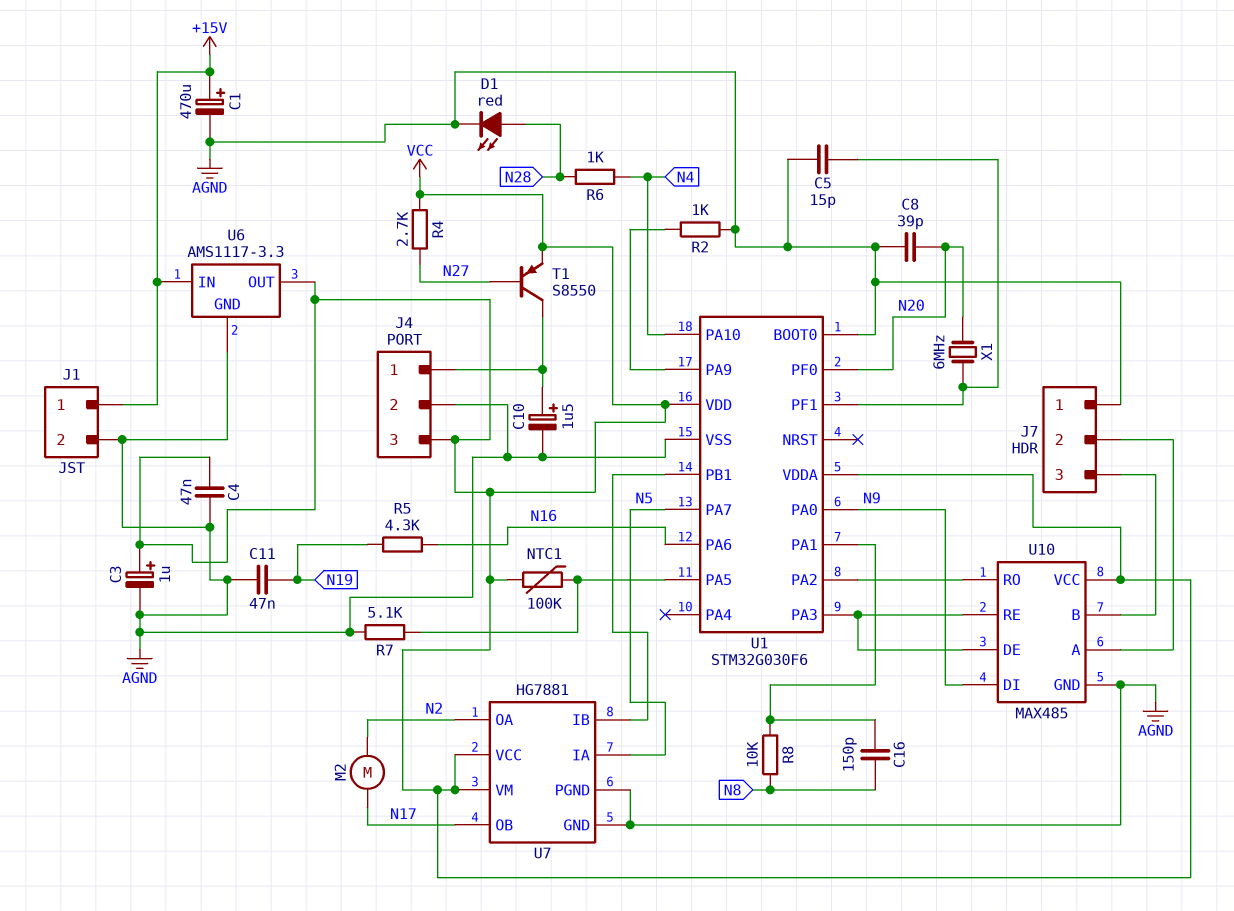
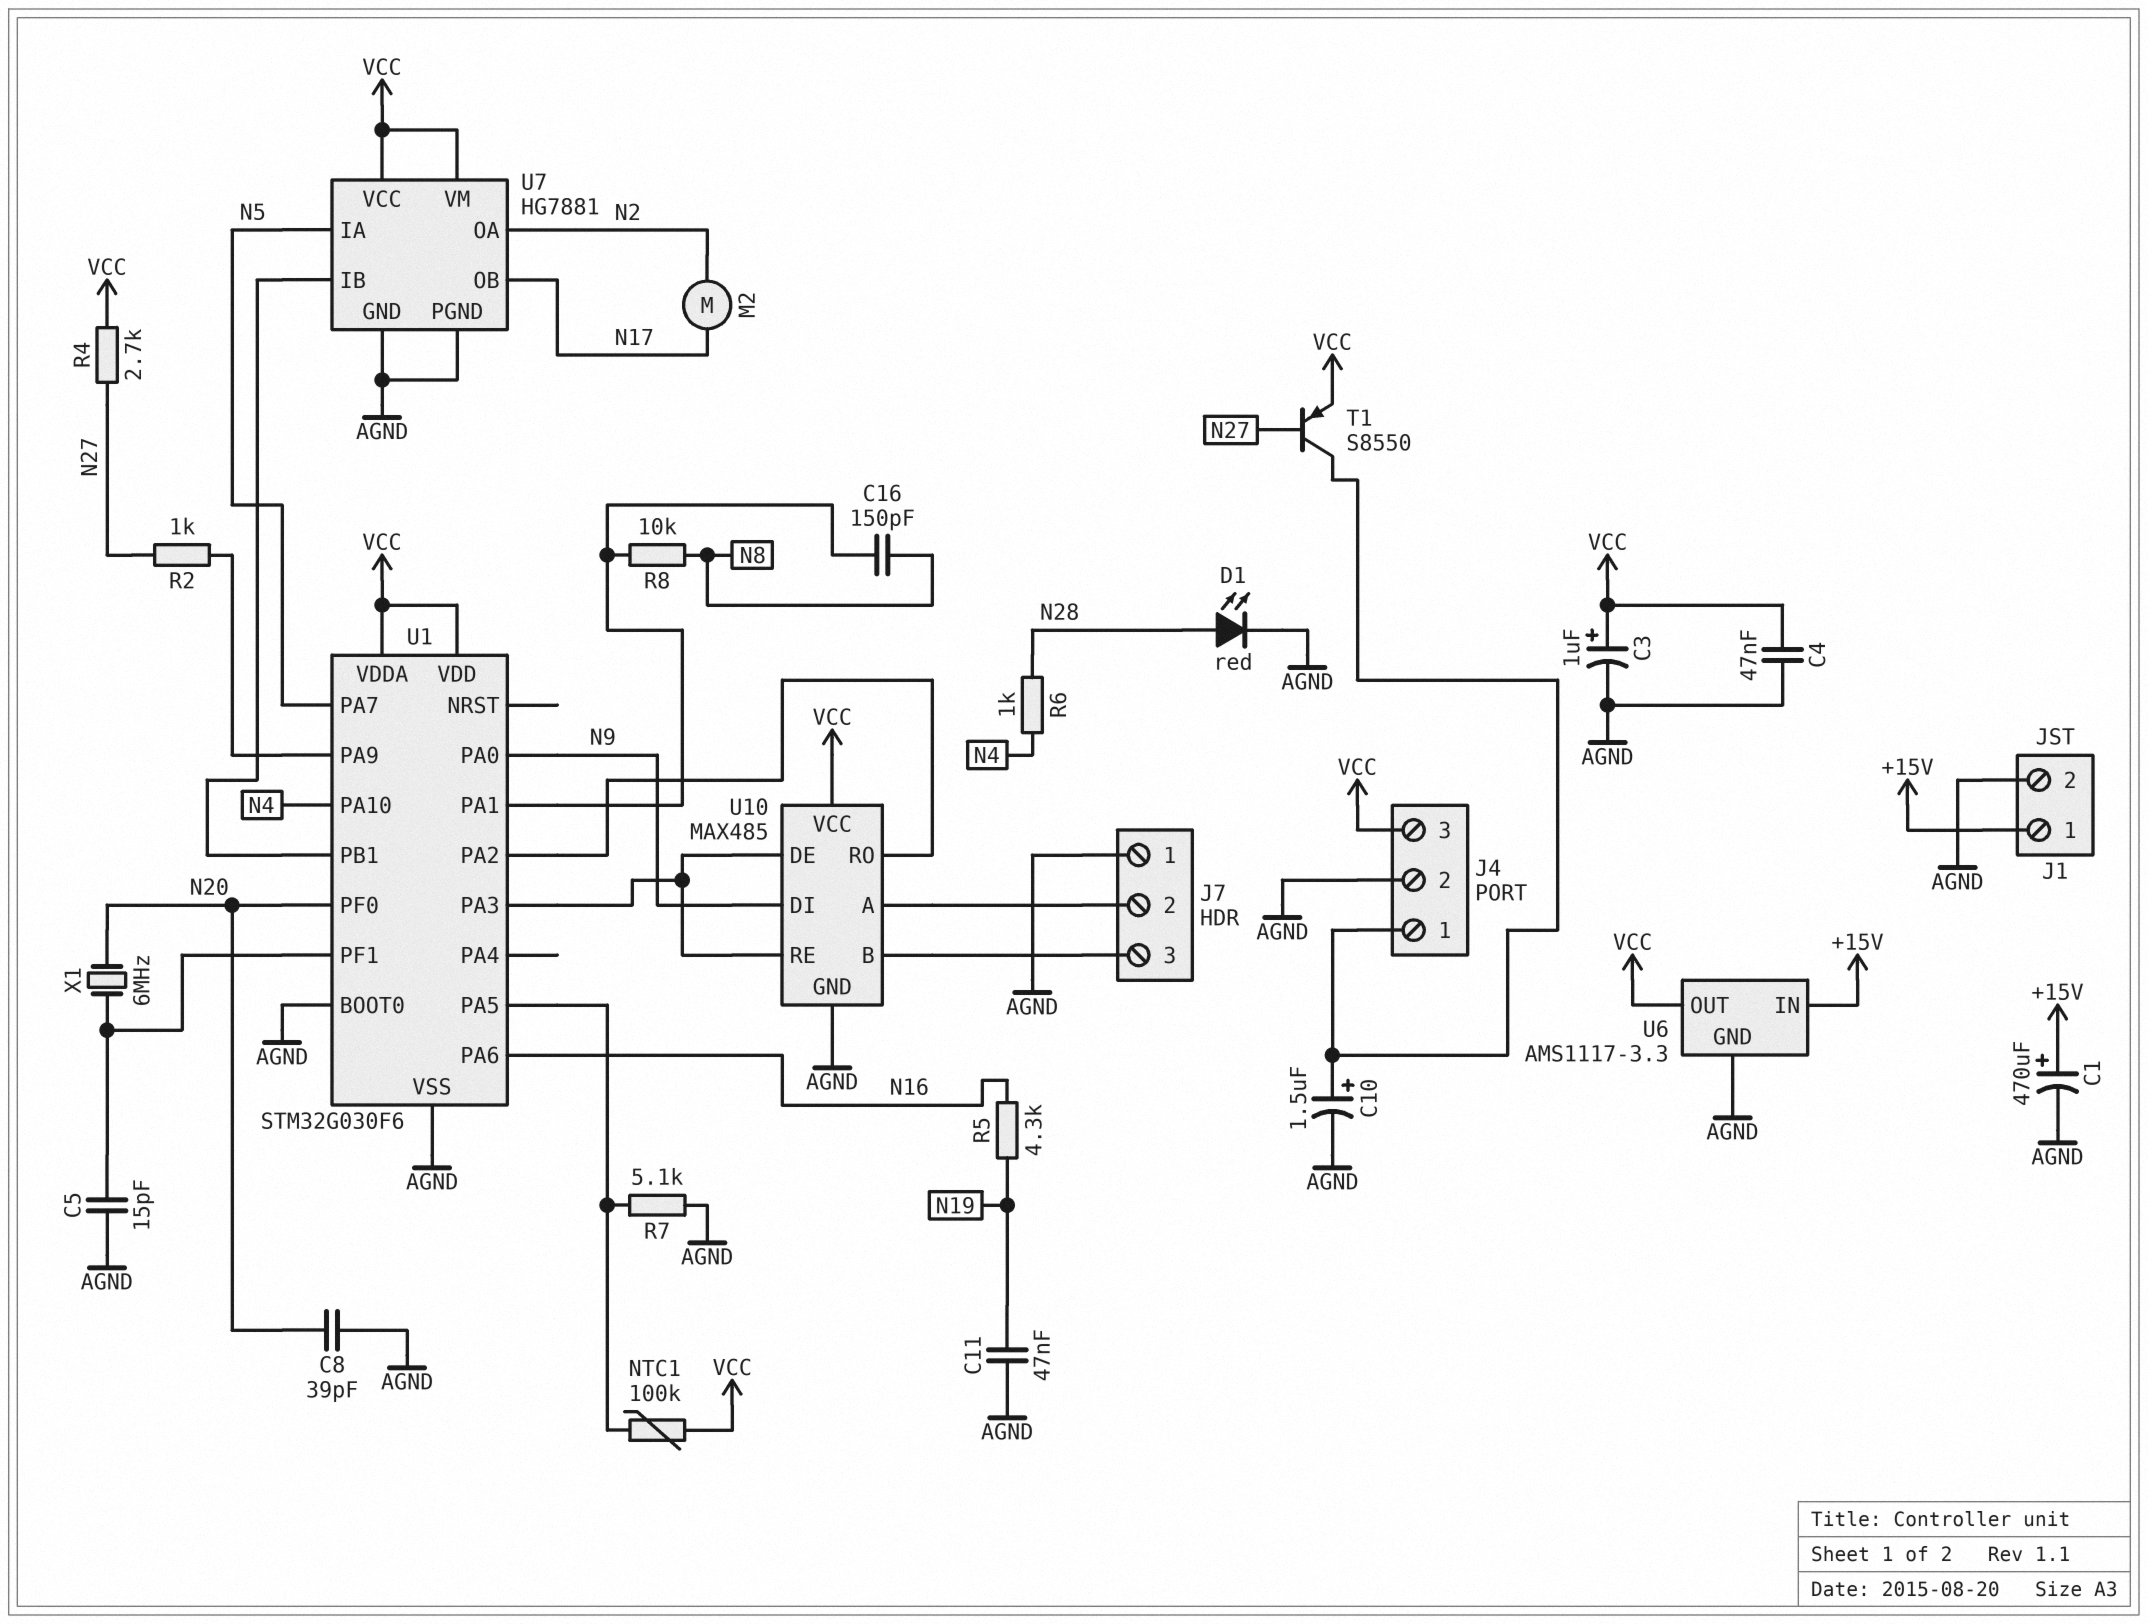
R2: 1k (AGND, U1/PA9) -> 1k (N27, U1/PA9)

